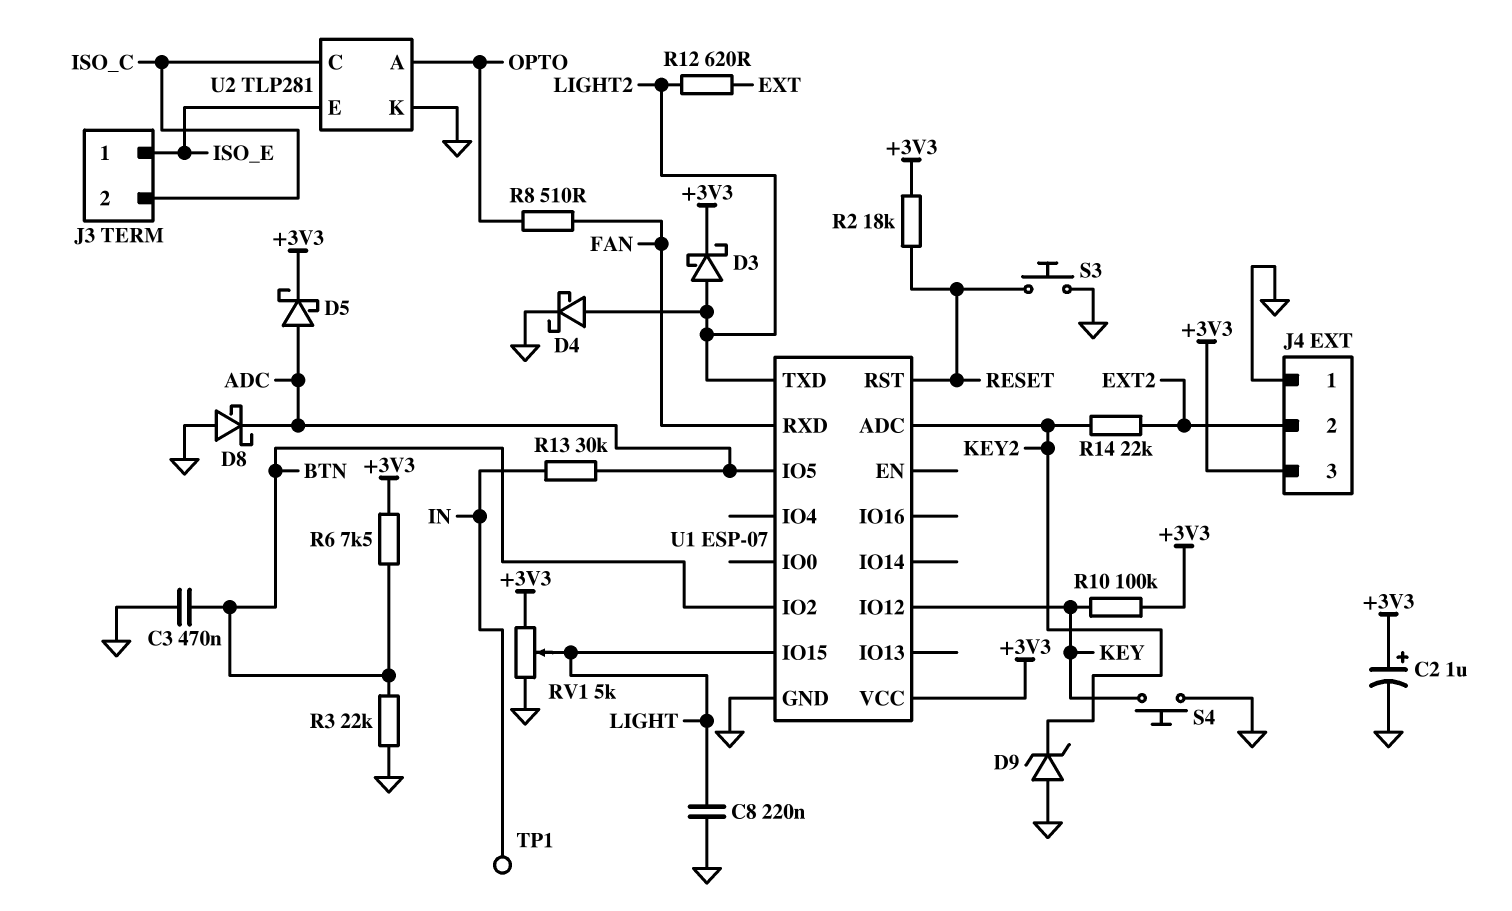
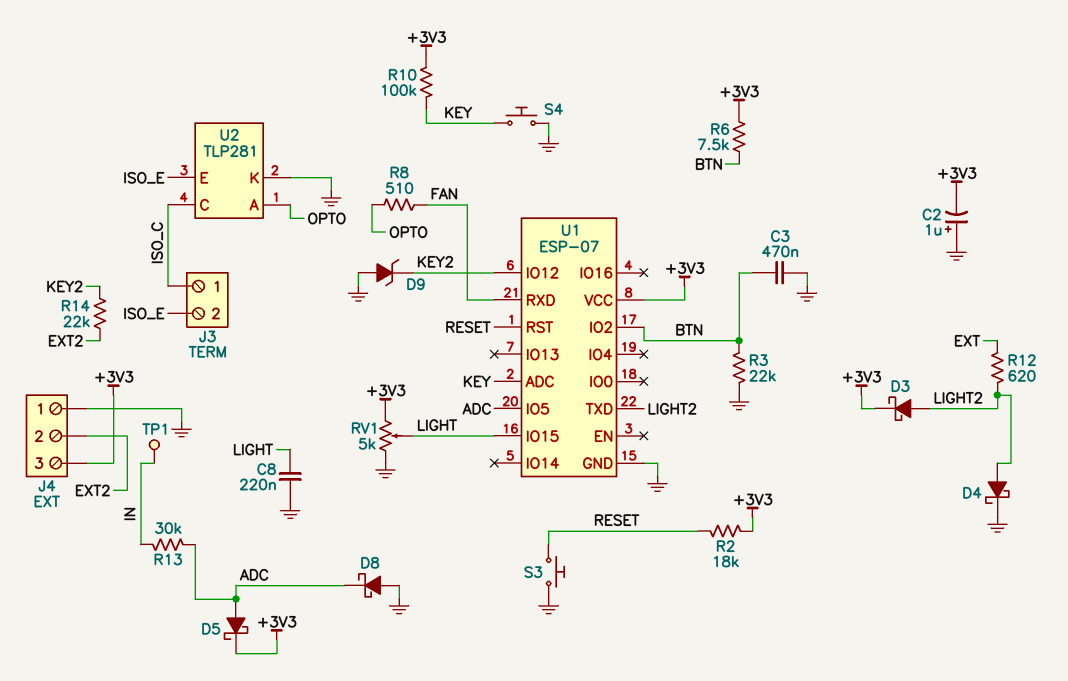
C2: 1uF (plus +3V3, minus GND) -> 1uF (plus GND, minus +3V3)
J3 pin 1: ISO_E -> ISO_C
J3 pin 2: ISO_C -> ISO_E
U1 pin ADC: KEY2 -> KEY
U1 pin IO12: KEY -> KEY2

